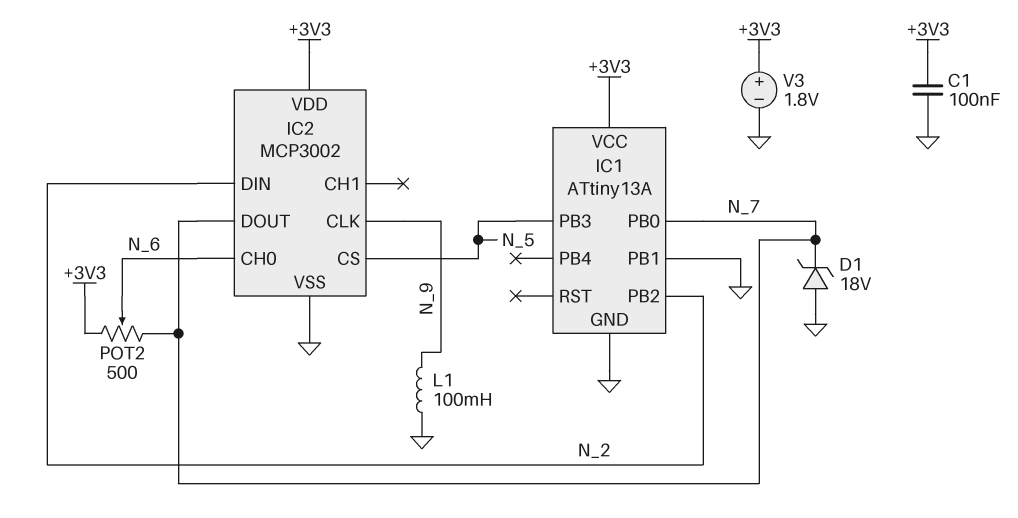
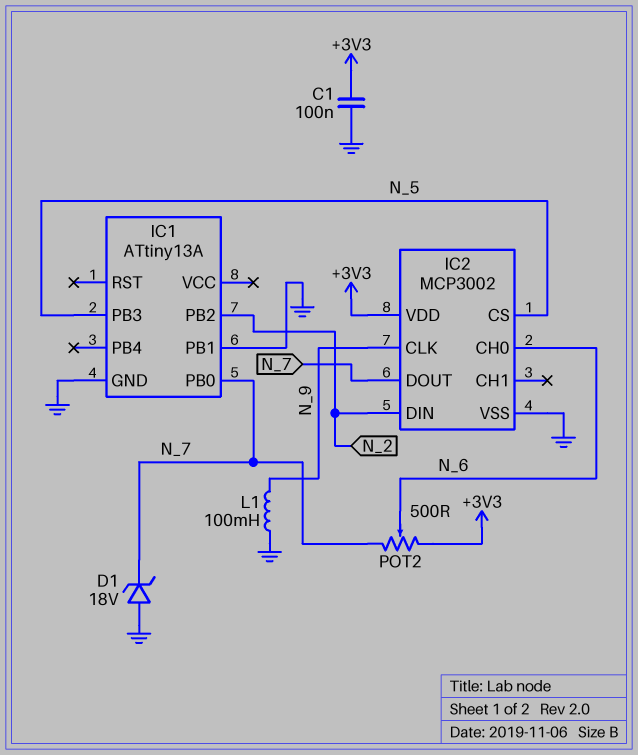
IC1 pin VCC: +3V3 -> none
V3: 1.8V (plus +3V3, minus GND) -> none

